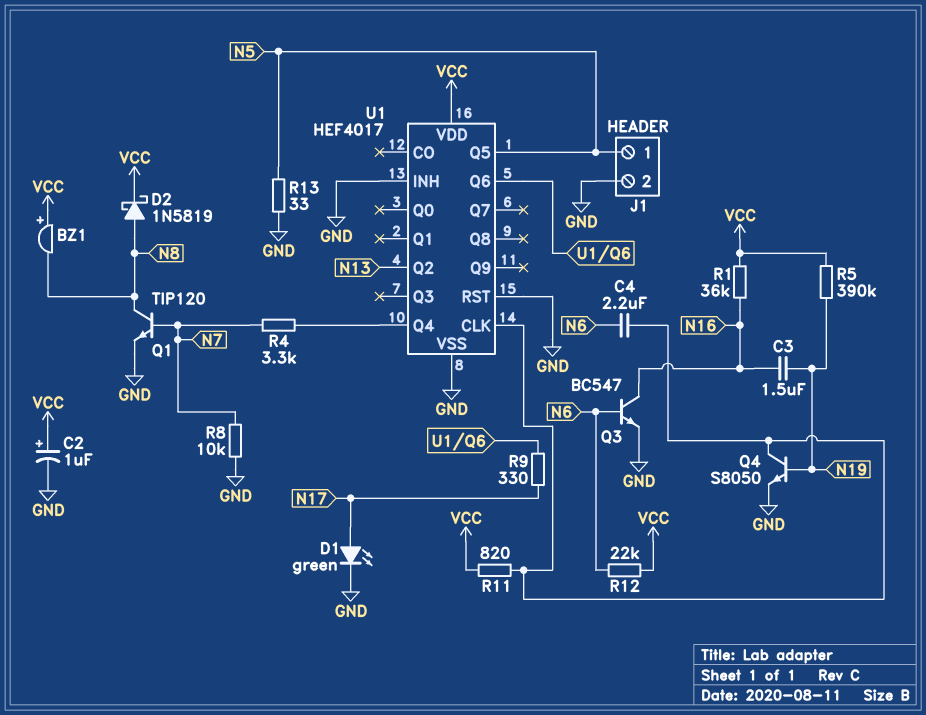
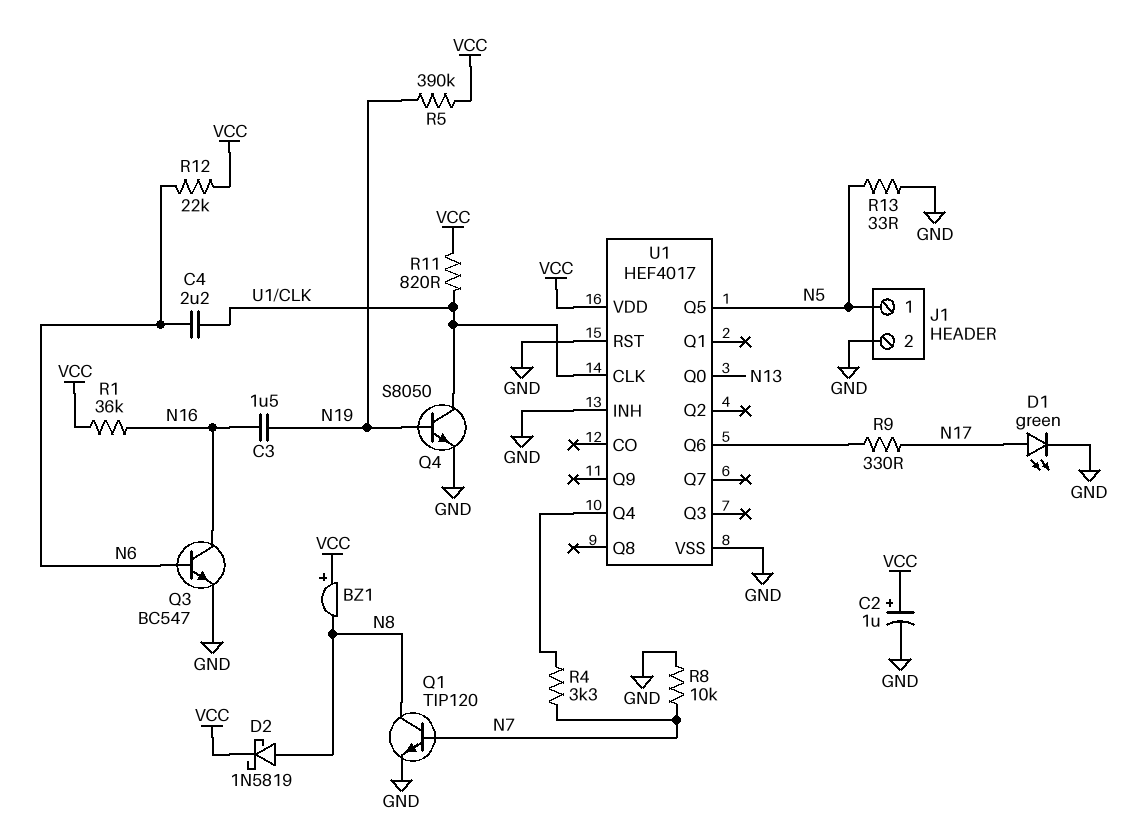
U1 pin Q0: none -> N13
U1 pin Q2: N13 -> none

